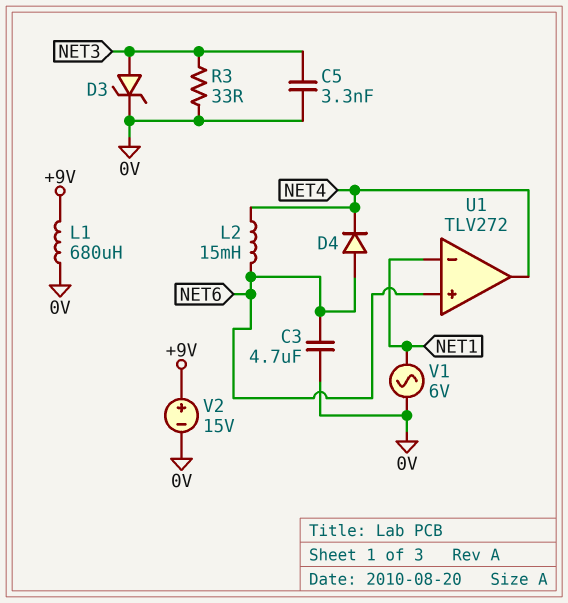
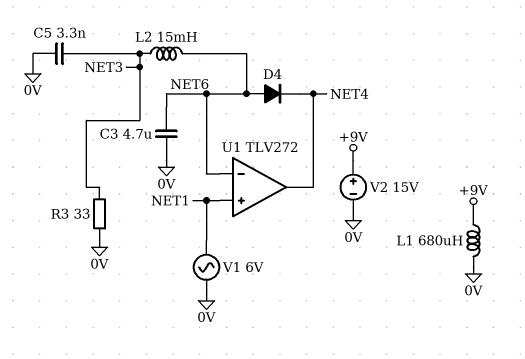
D3: zener (A NET3, K 0V) -> none
L2: 15mH (NET4, NET6) -> 15mH (NET3, NET6)
U1 pin in+: NET6 -> NET1
U1 pin in-: NET1 -> NET6

